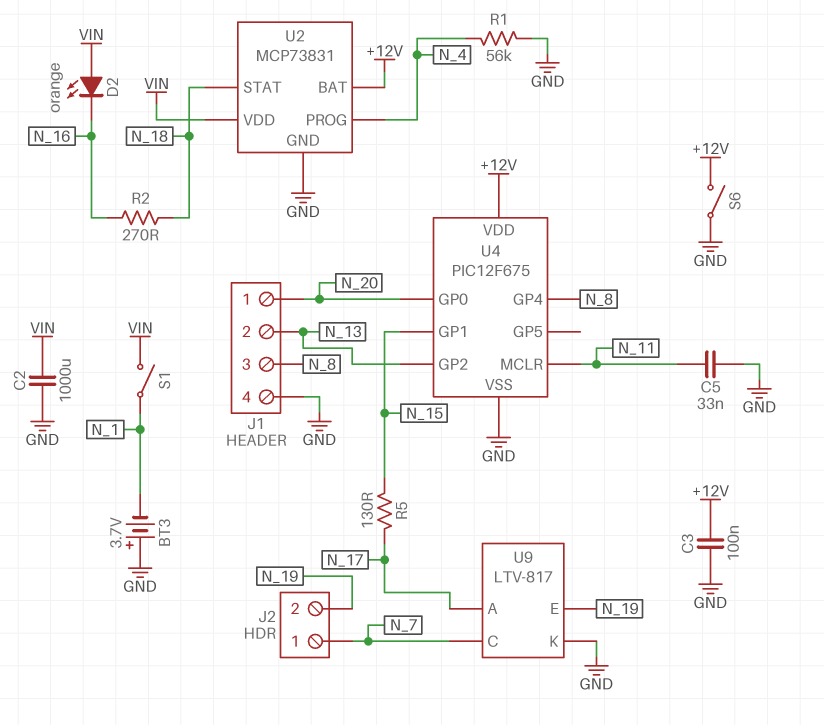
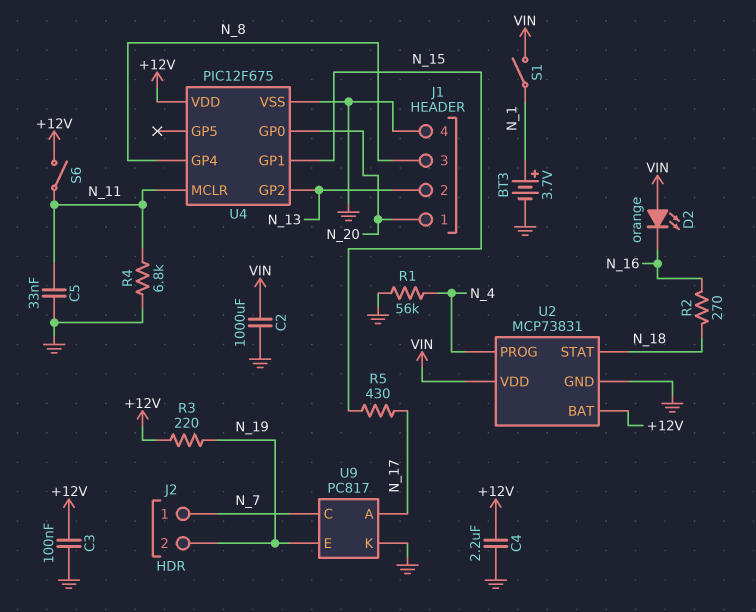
BT3: 3.7V (plus GND, minus N_1) -> 3.7V (plus N_1, minus GND)
C4: none -> 2.2uF (+12V, GND)
R3: none -> 220 (+12V, N_19)
R4: none -> 6.8k (GND, N_11)
R5: 130 (N_15, N_17) -> 430 (N_15, N_17)
S6: switch (+12V, GND) -> switch (+12V, N_11)
U9: LTV-817 -> PC817

